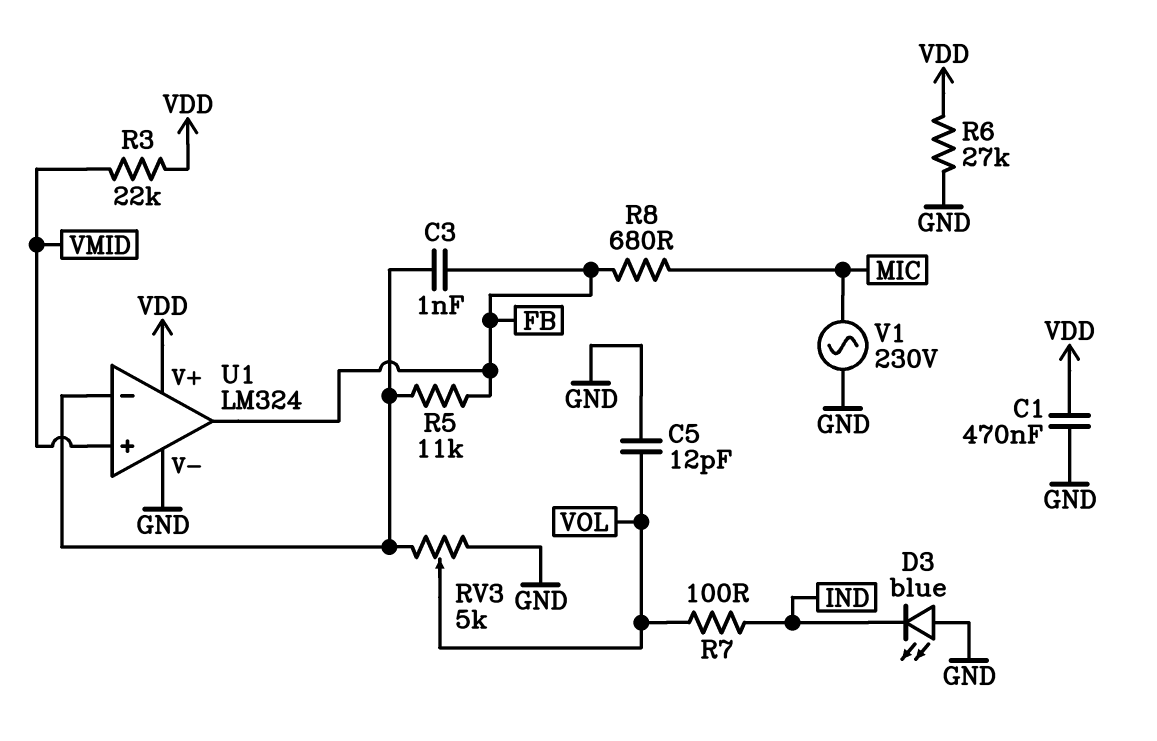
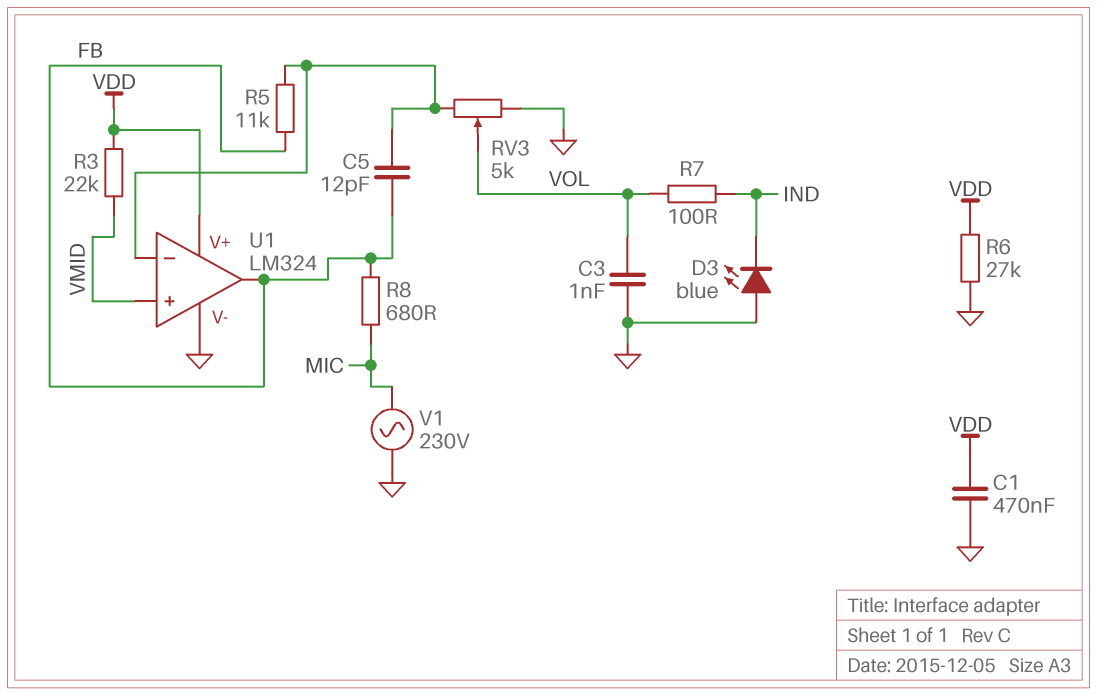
C3: 1nF (FB, U1/in-) -> 1nF (GND, VOL)
C5: 12pF (GND, VOL) -> 12pF (FB, U1/in-)

